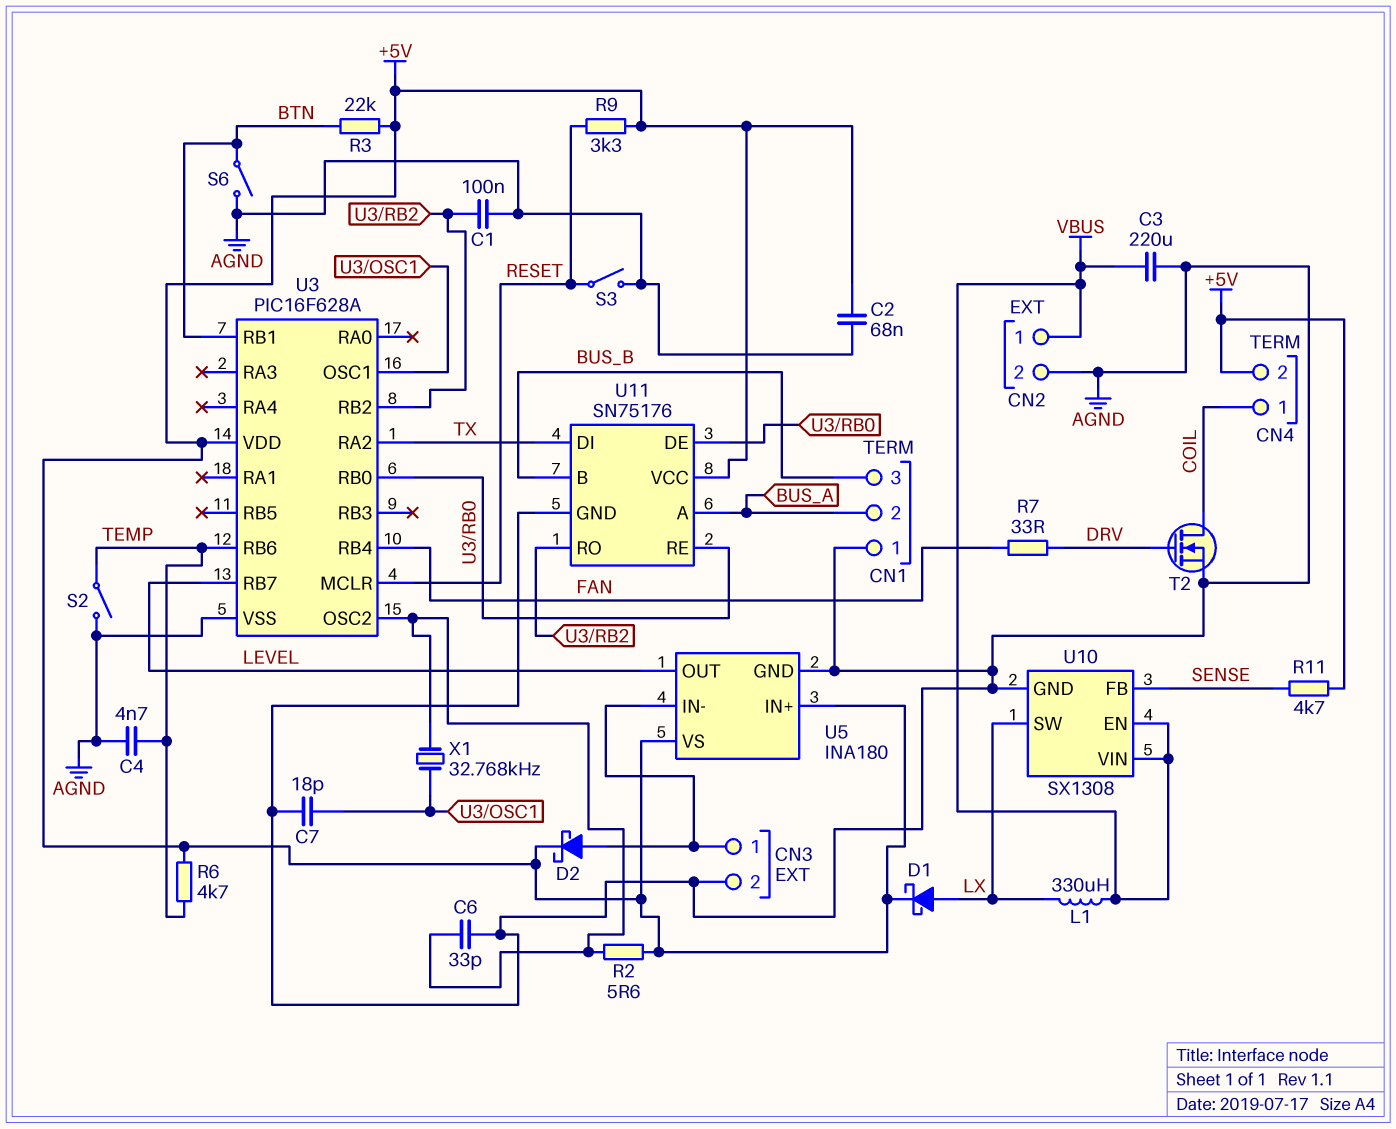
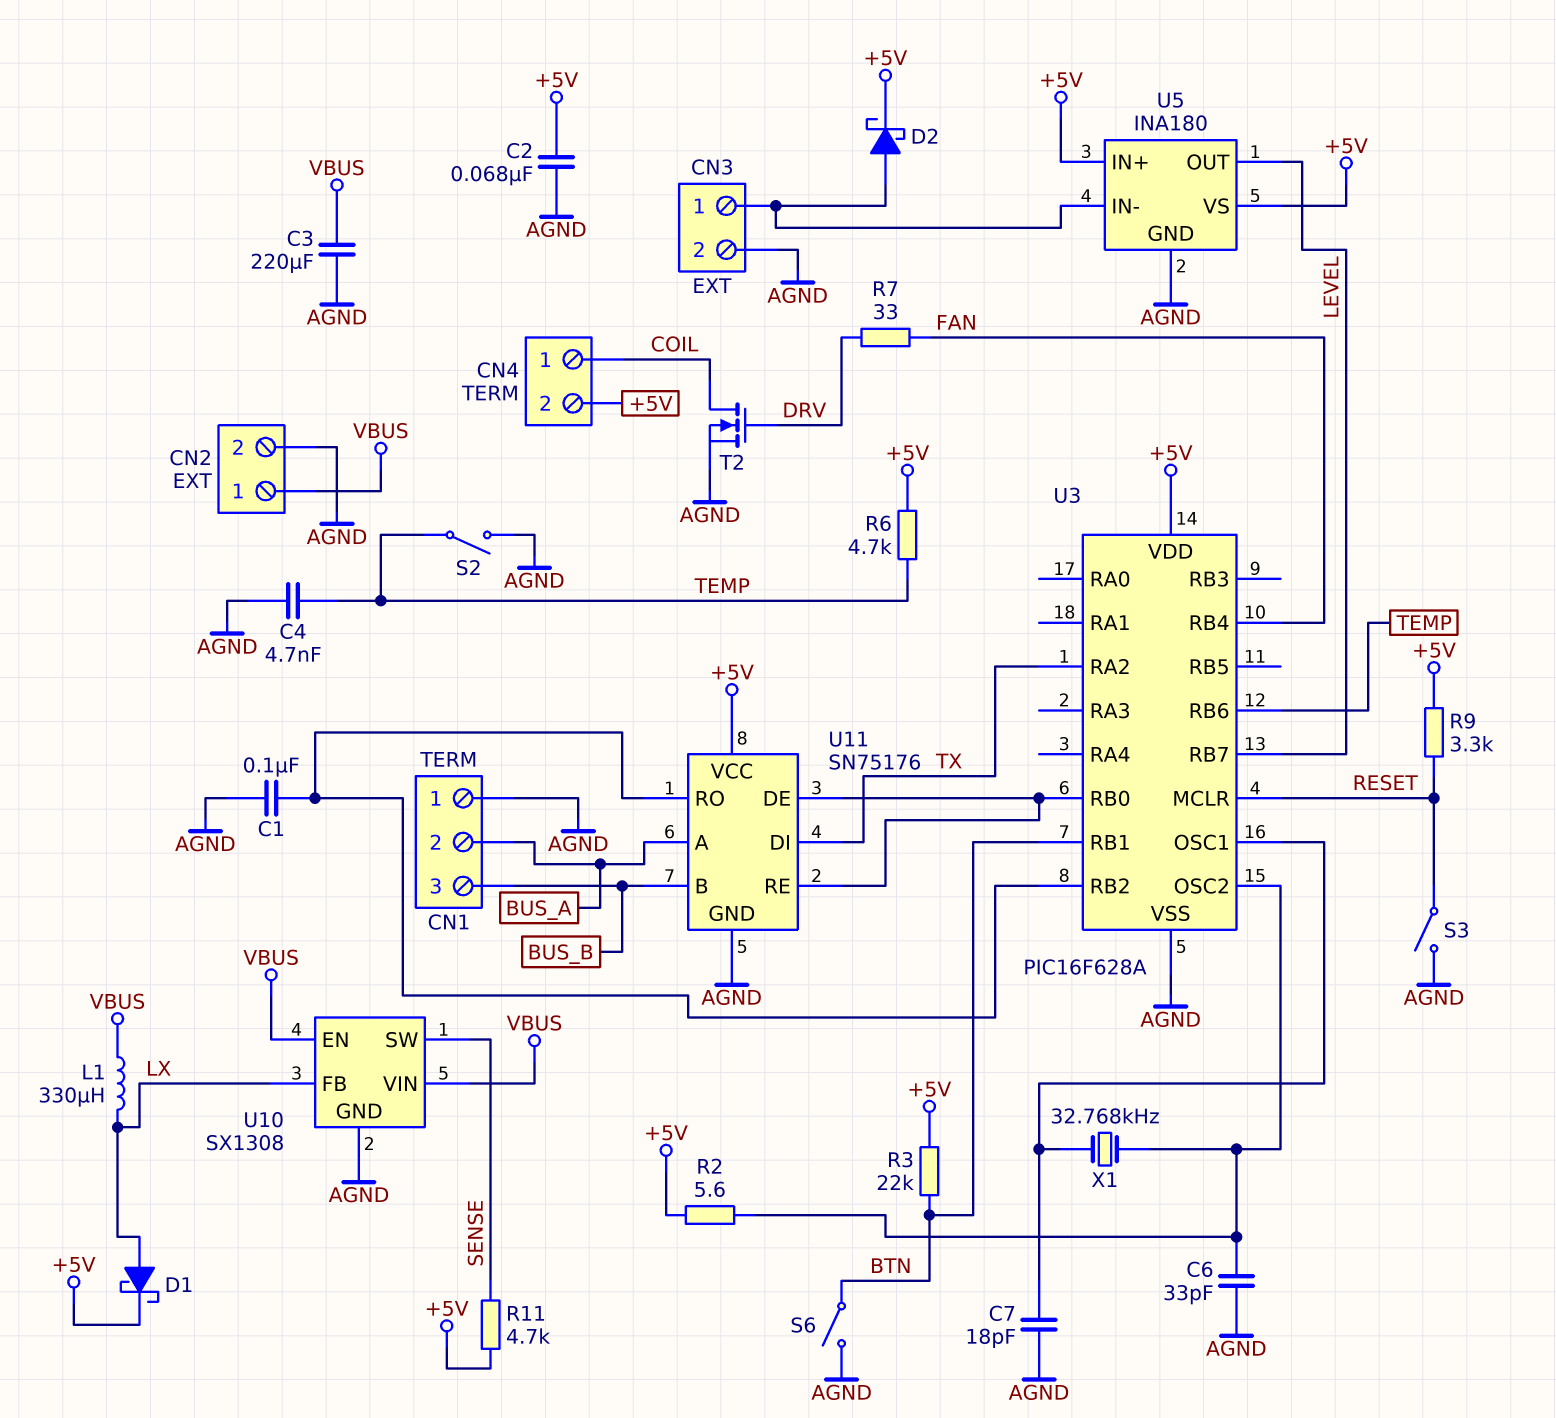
U10 pin FB: SENSE -> LX
U10 pin SW: LX -> SENSE

